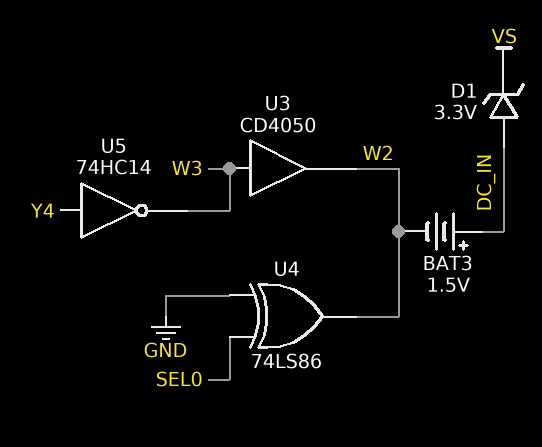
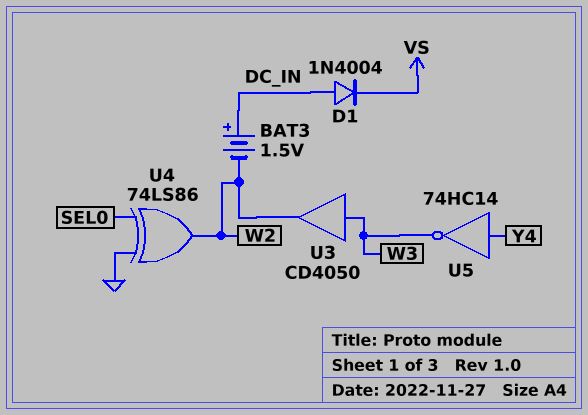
D1: zener 3.3V (A DC_IN, K VS) -> diode 1N4004 (A DC_IN, K VS)

